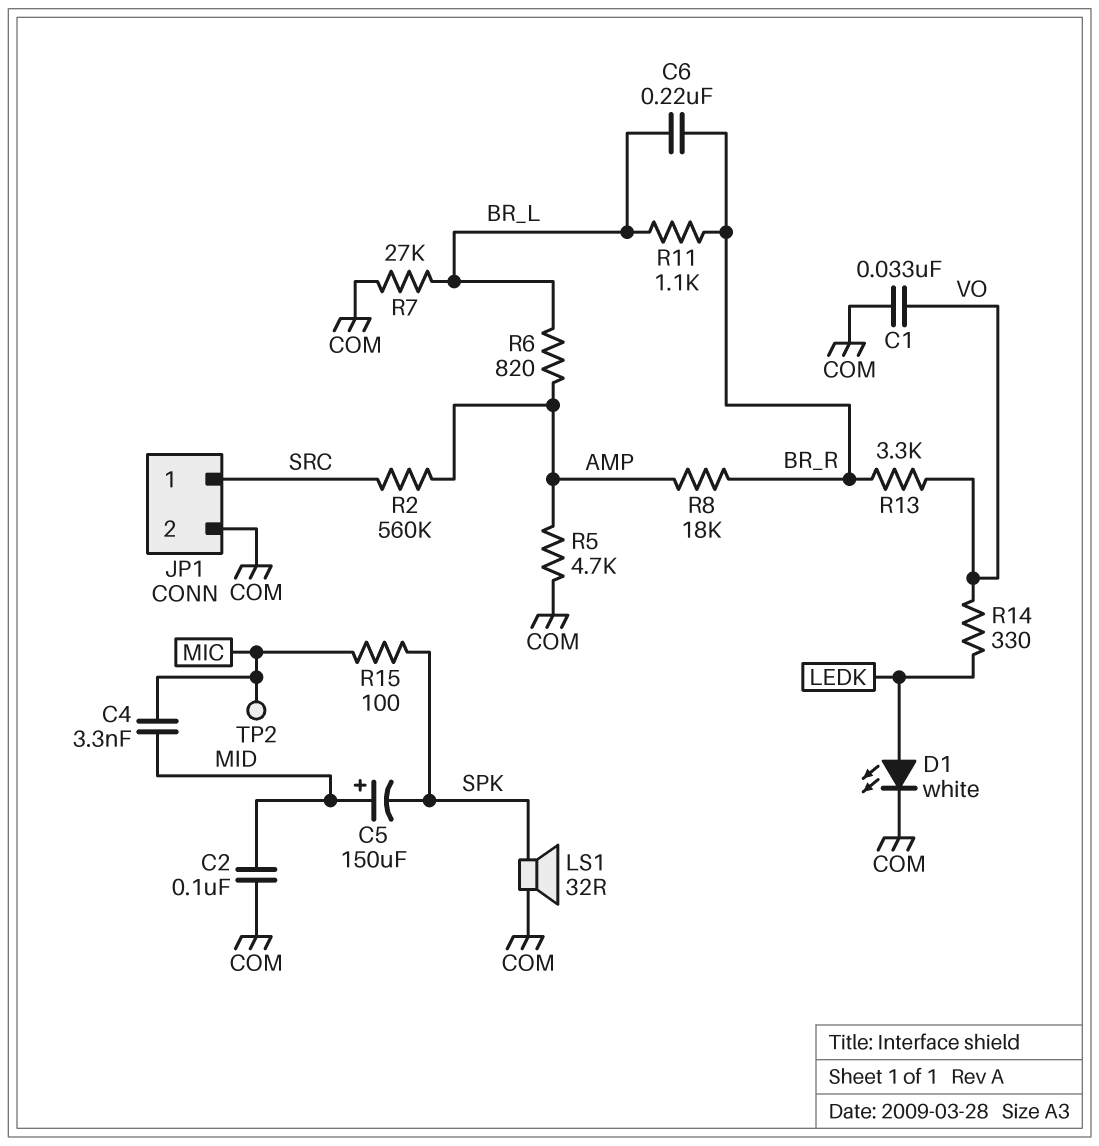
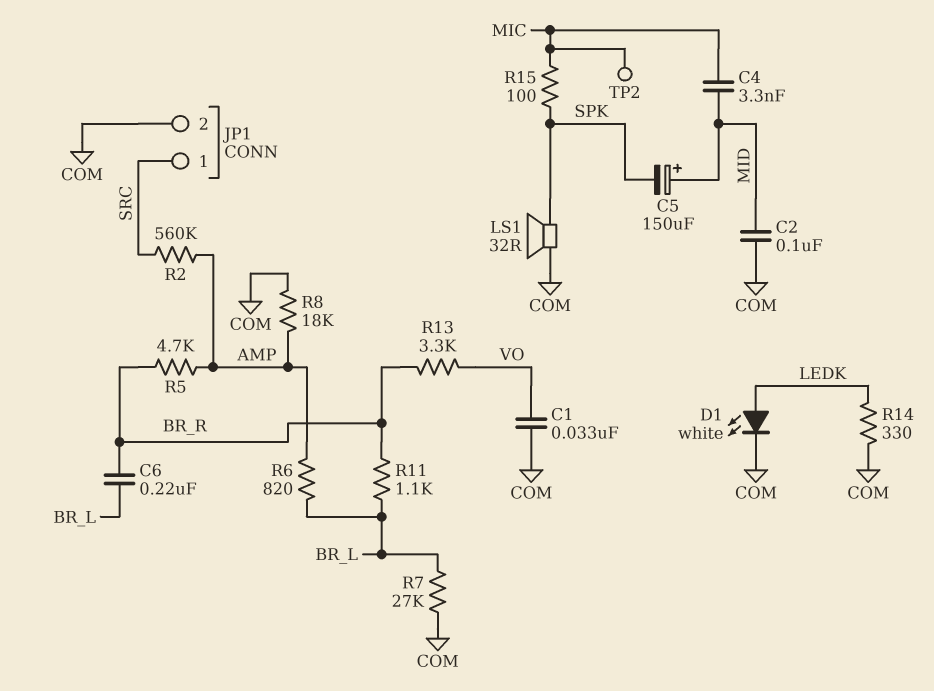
R5: 4.7k (AMP, COM) -> 4.7k (AMP, BR_R)
R8: 18k (AMP, BR_R) -> 18k (AMP, COM)
R14: 330 (LEDK, VO) -> 330 (COM, LEDK)

